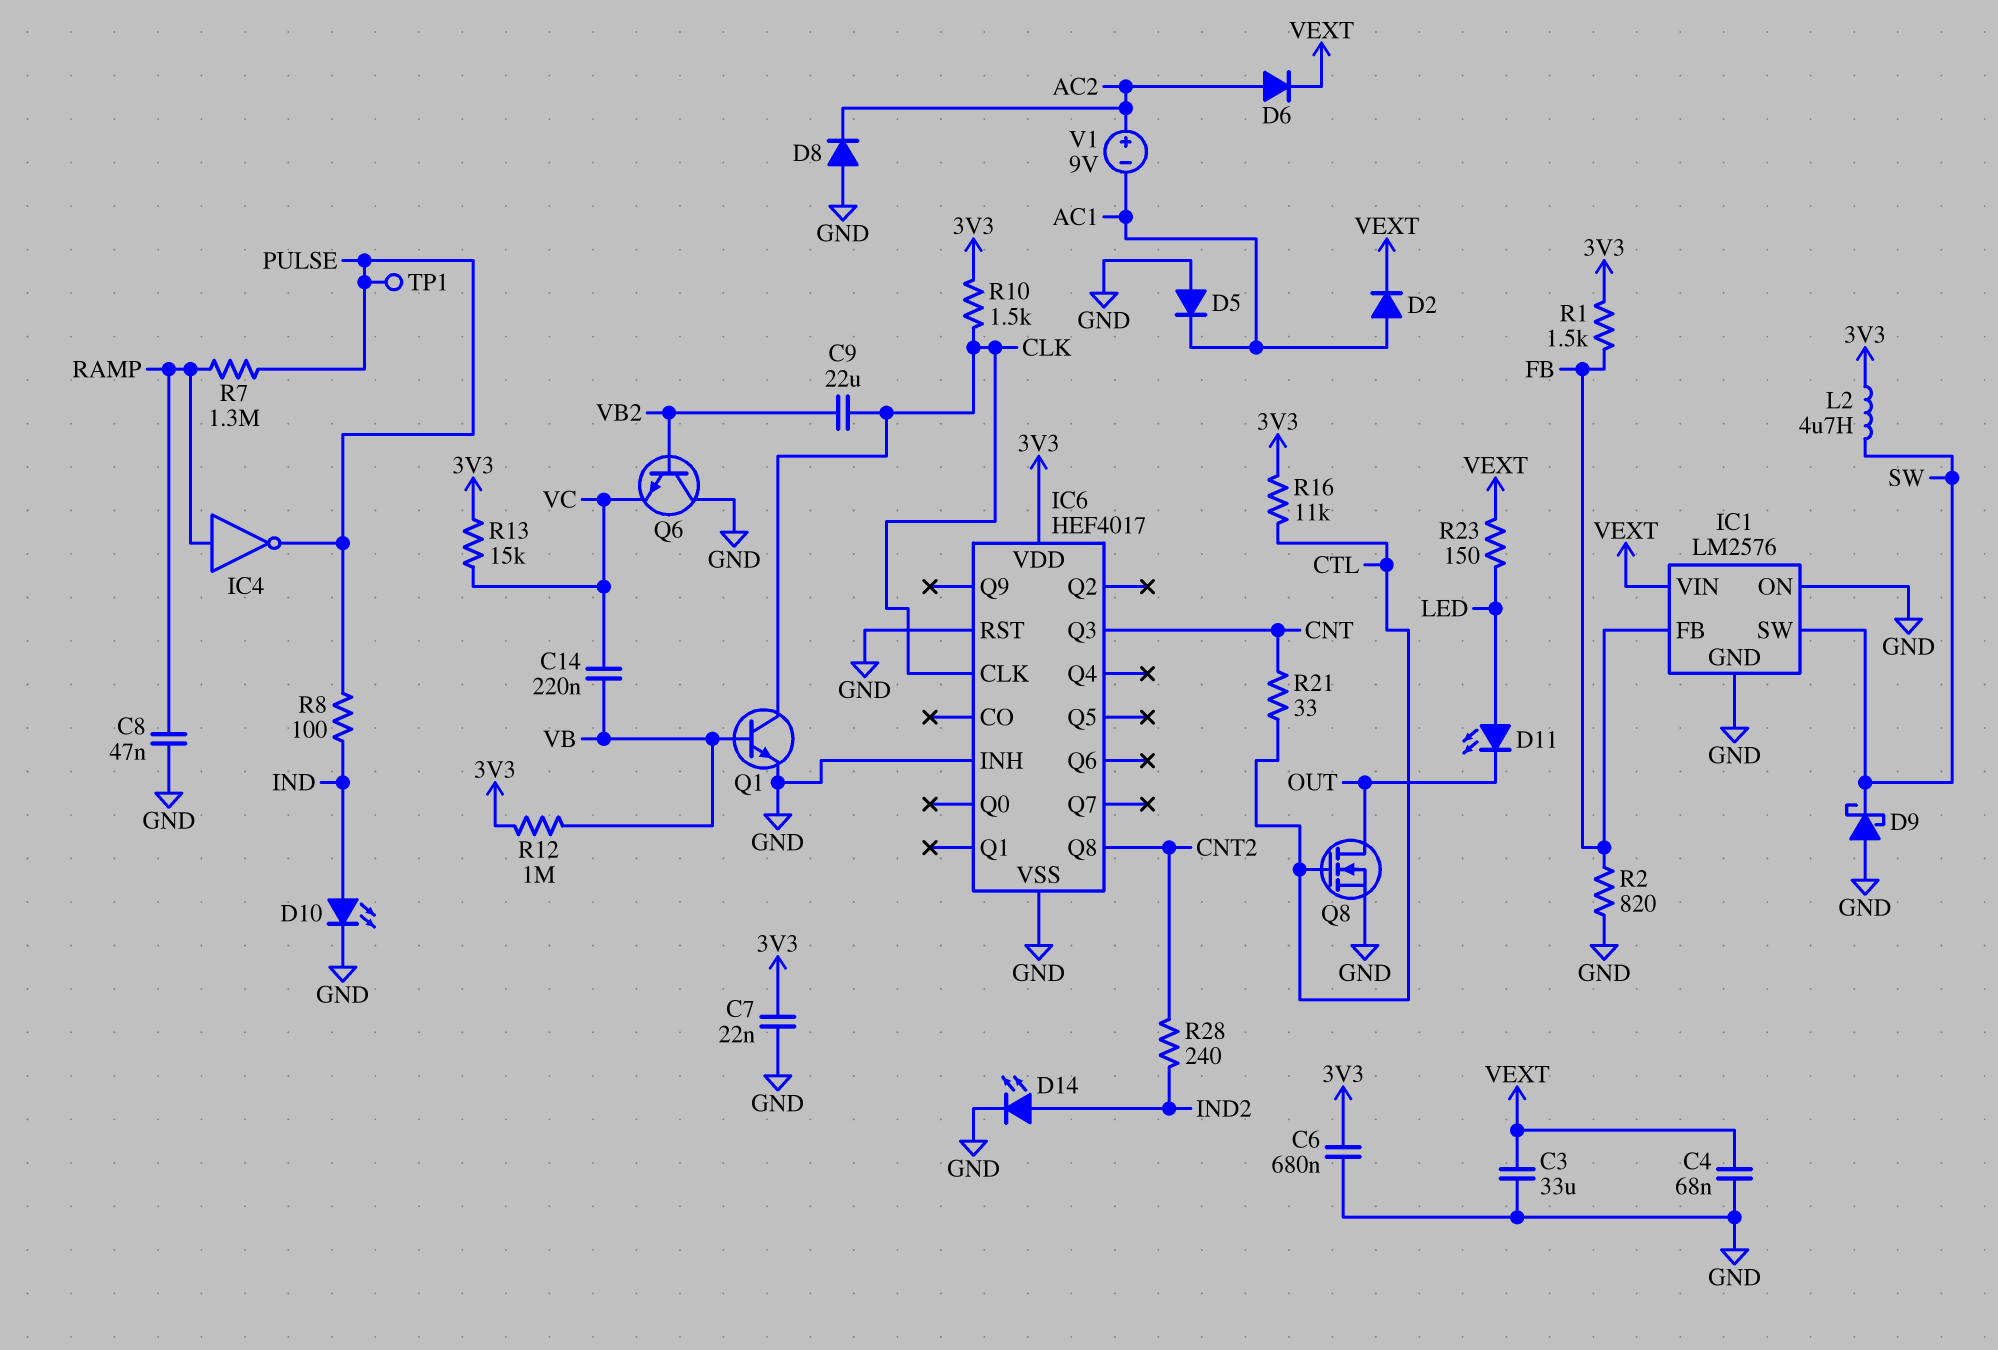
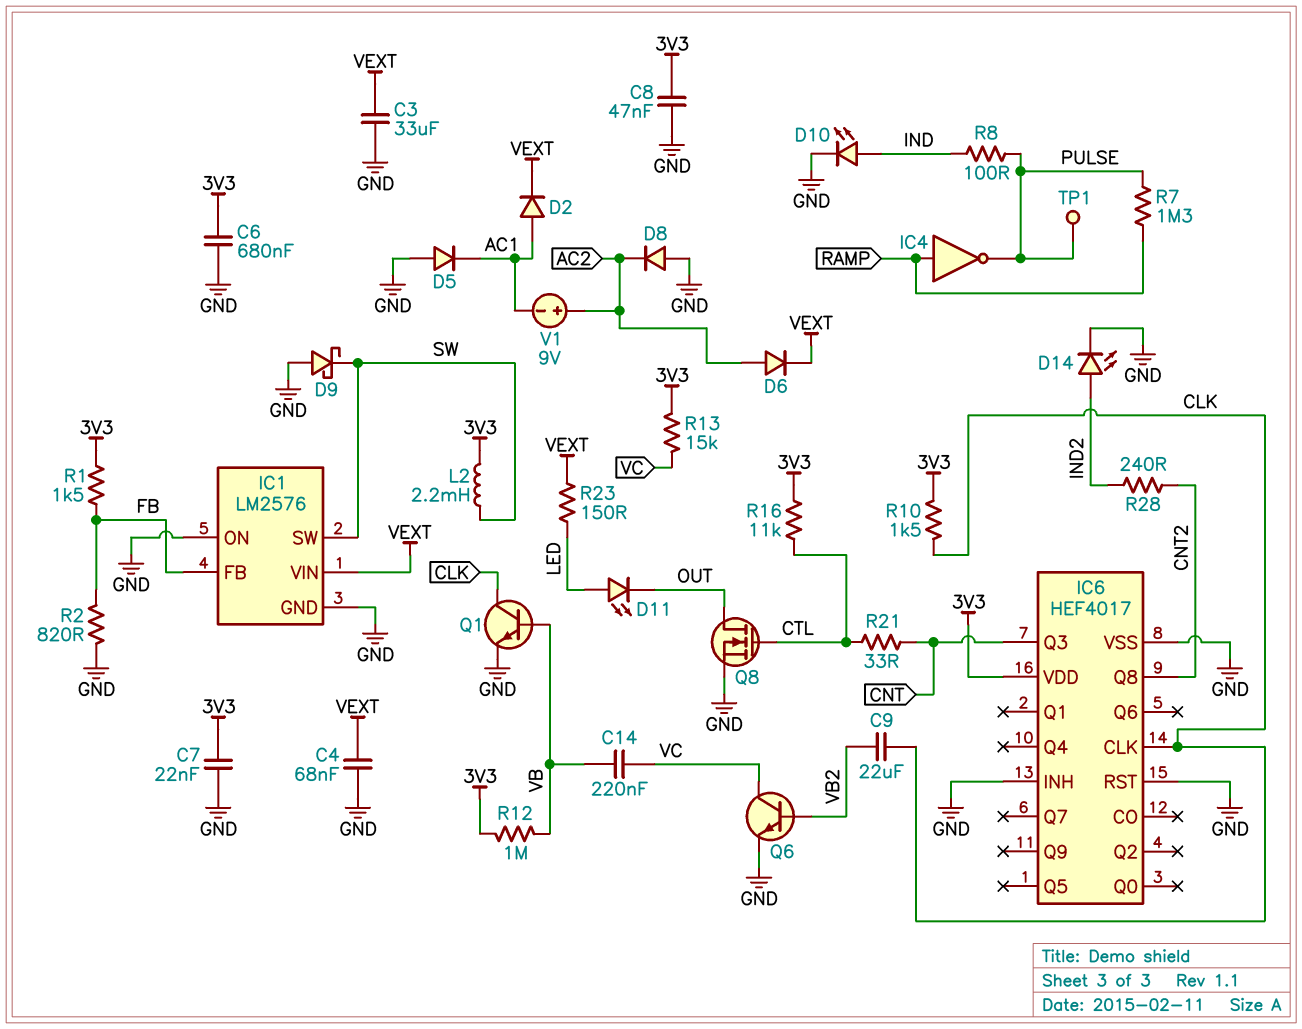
C8: 47nF (GND, RAMP) -> 47nF (3V3, GND)
L2: 4.7uH (3V3, SW) -> 2.2mH (3V3, SW)
Q6: NPN (B VB2, C GND, E VC) -> NPN (B VB2, C VC, E GND)

